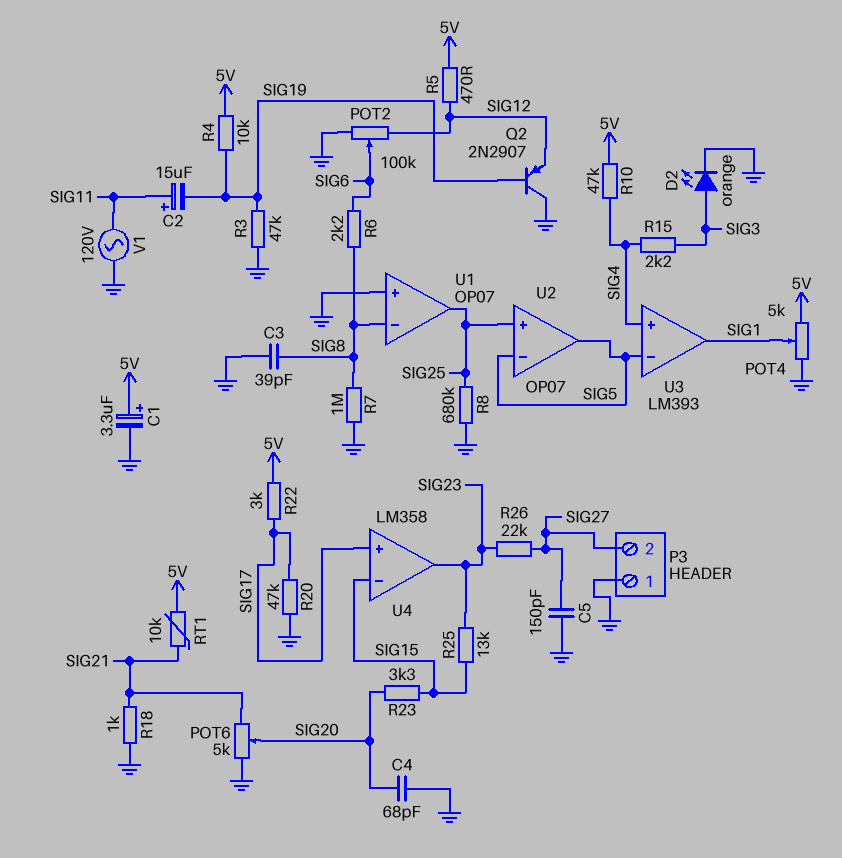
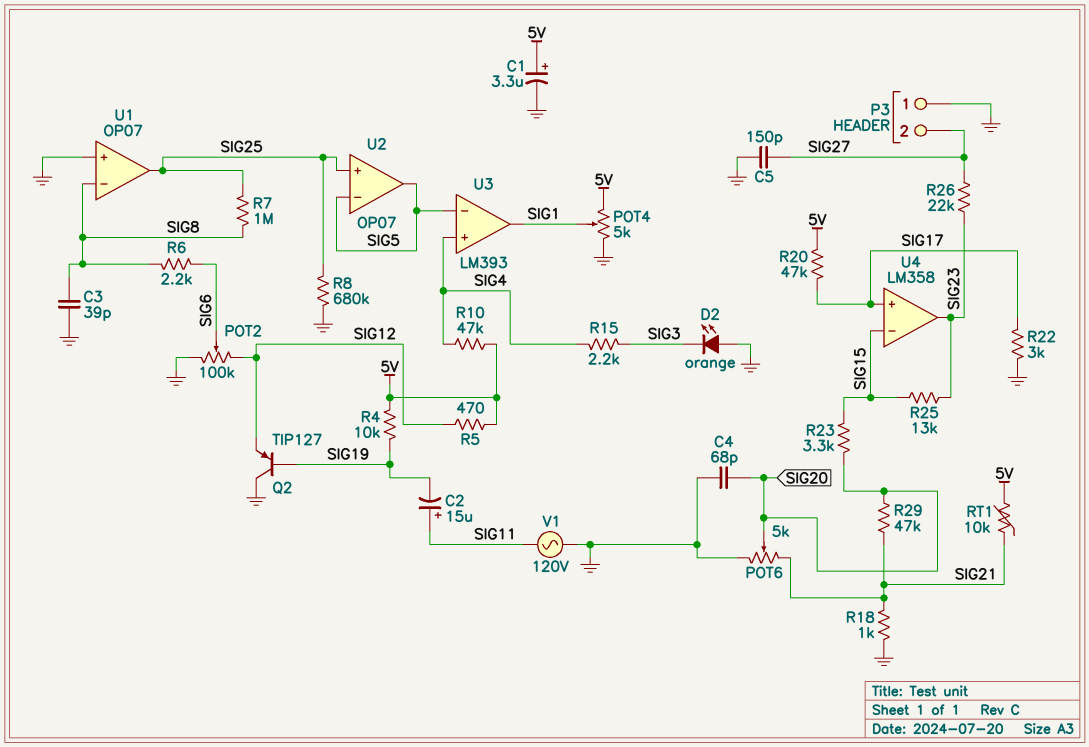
D2: LED orange (A SIG3, K GND) -> LED orange (A GND, K SIG3)
Q2: PNP 2N2907 (B SIG19, C GND, E SIG12) -> PNP TIP127 (B SIG19, C GND, E SIG12)
R3: 47k (GND, SIG19) -> none
R7: 1M (GND, SIG8) -> 1M (SIG8, SIG25)
R20: 47k (GND, SIG17) -> 47k (5V, SIG17)
R22: 3k (5V, SIG17) -> 3k (GND, SIG17)
R29: none -> 47k (SIG20, SIG21)

